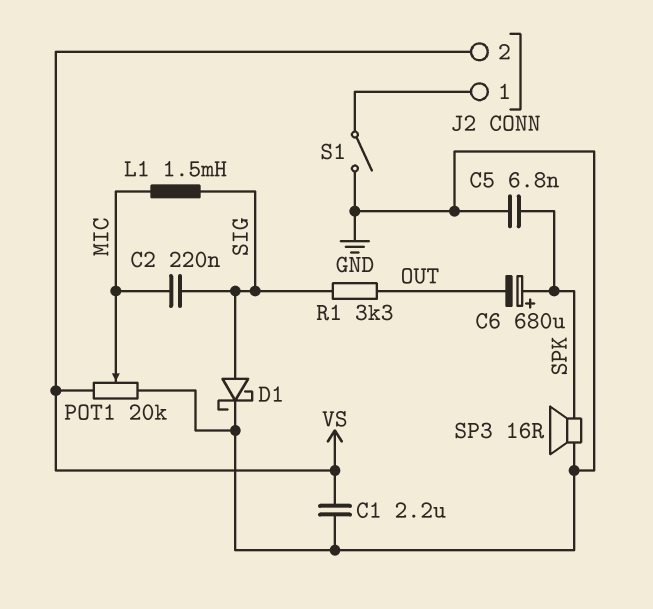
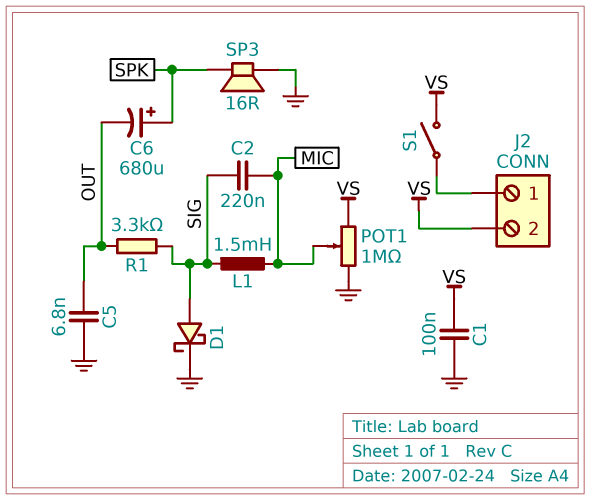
C1: 2.2uF (GND, VS) -> 100nF (GND, VS)
C5: 6.8nF (GND, SPK) -> 6.8nF (GND, OUT)
POT1: 20k (GND, VS, wiper MIC) -> 1M (GND, VS, wiper MIC)
S1: switch (GND, J2/1) -> switch (J2/1, VS)

